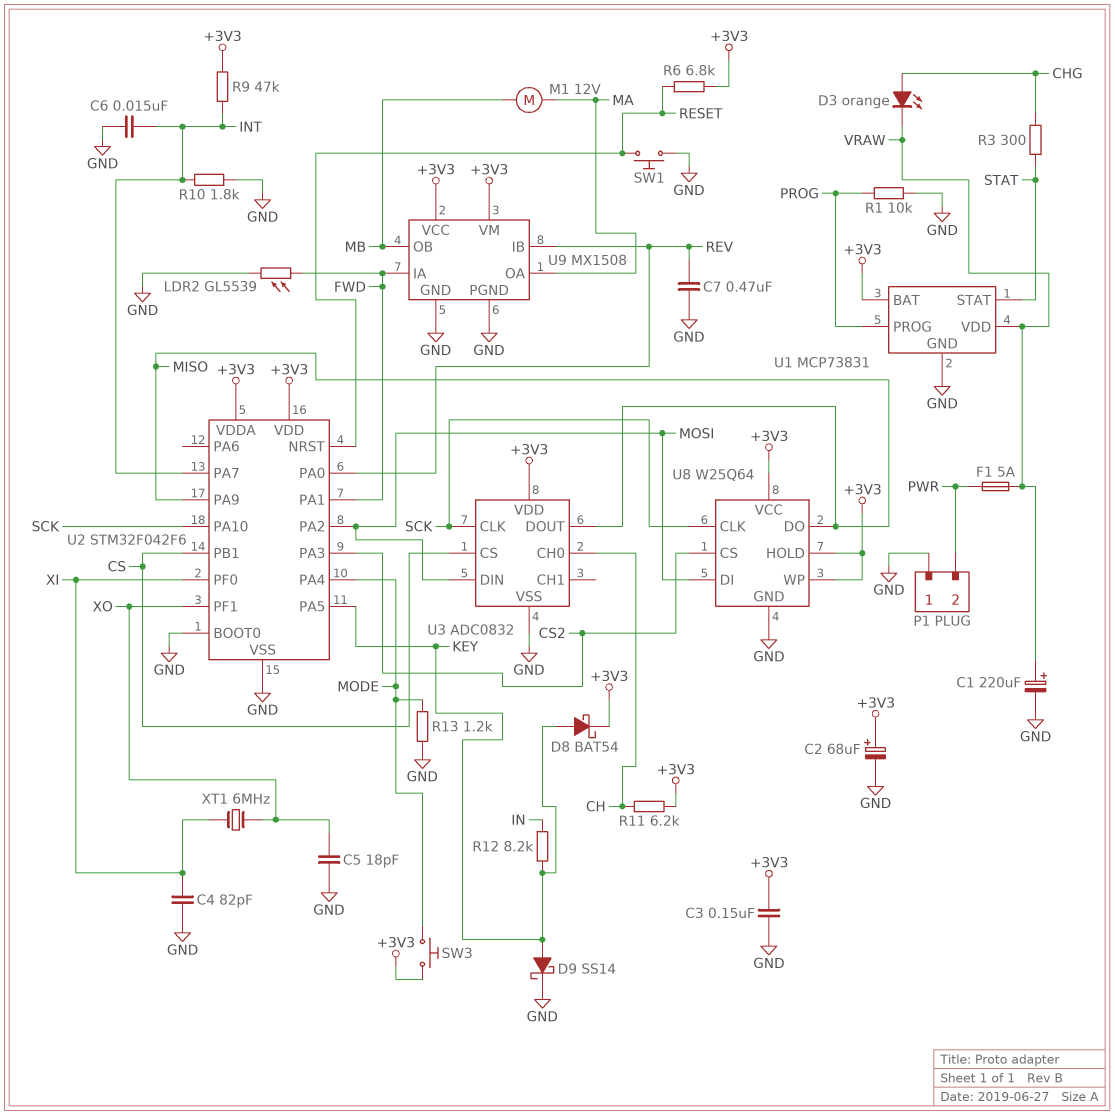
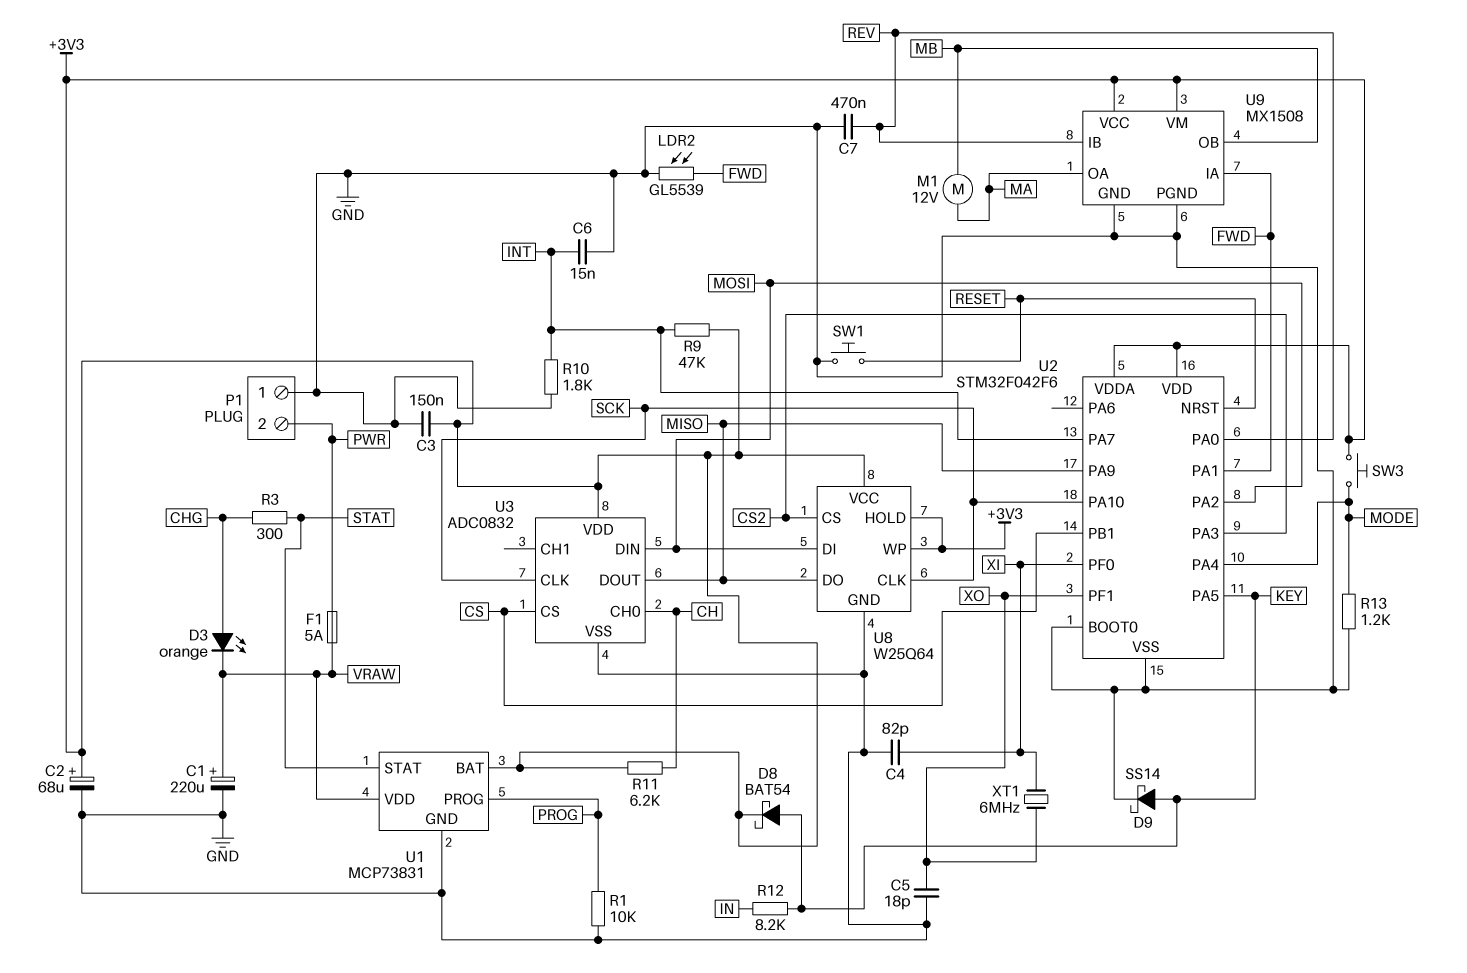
R6: 6.8k (+3V3, RESET) -> none

